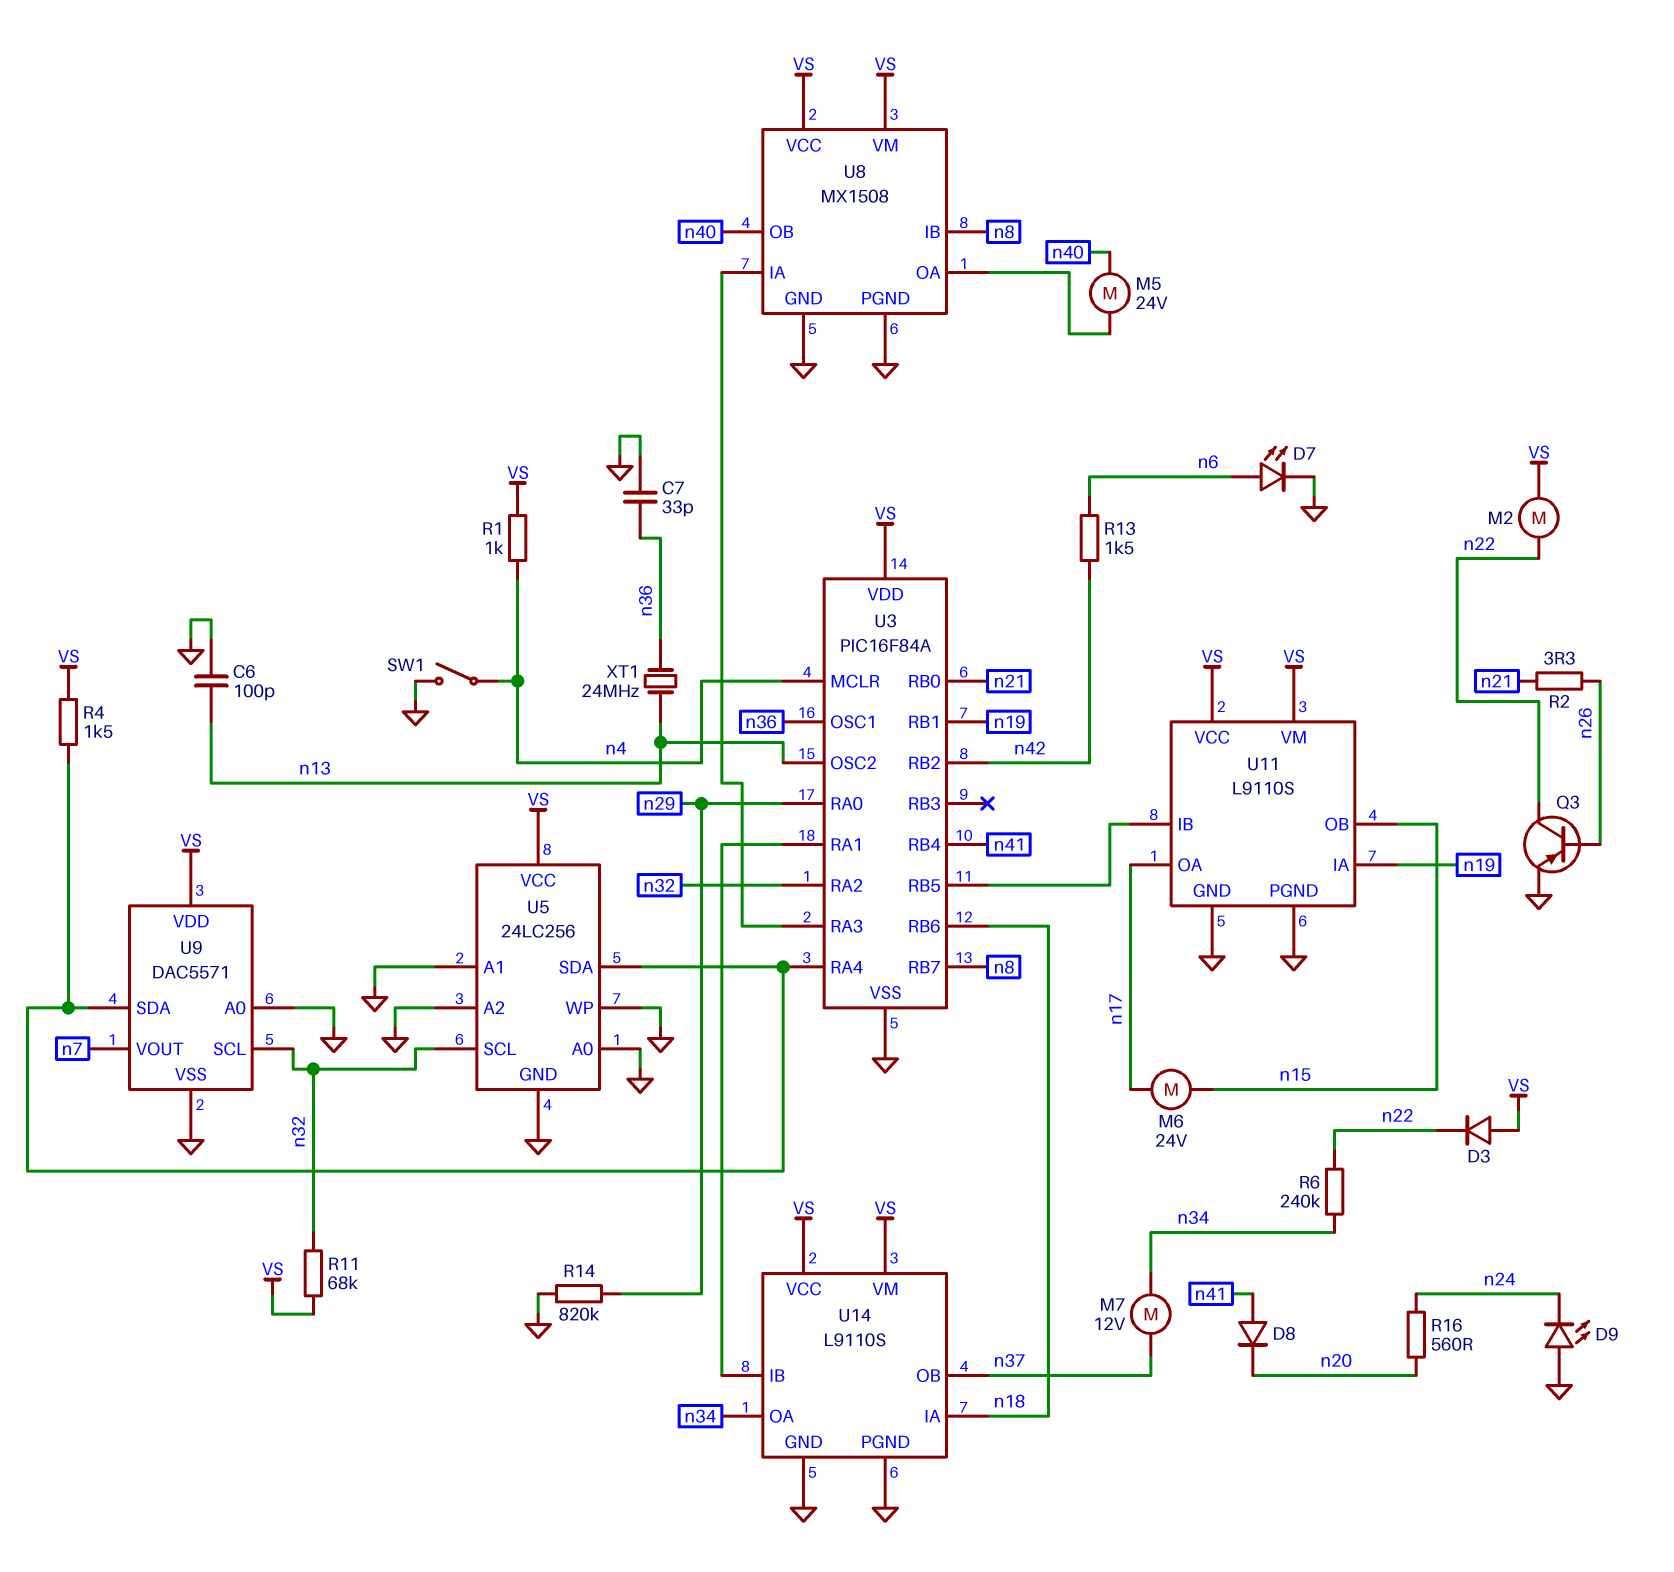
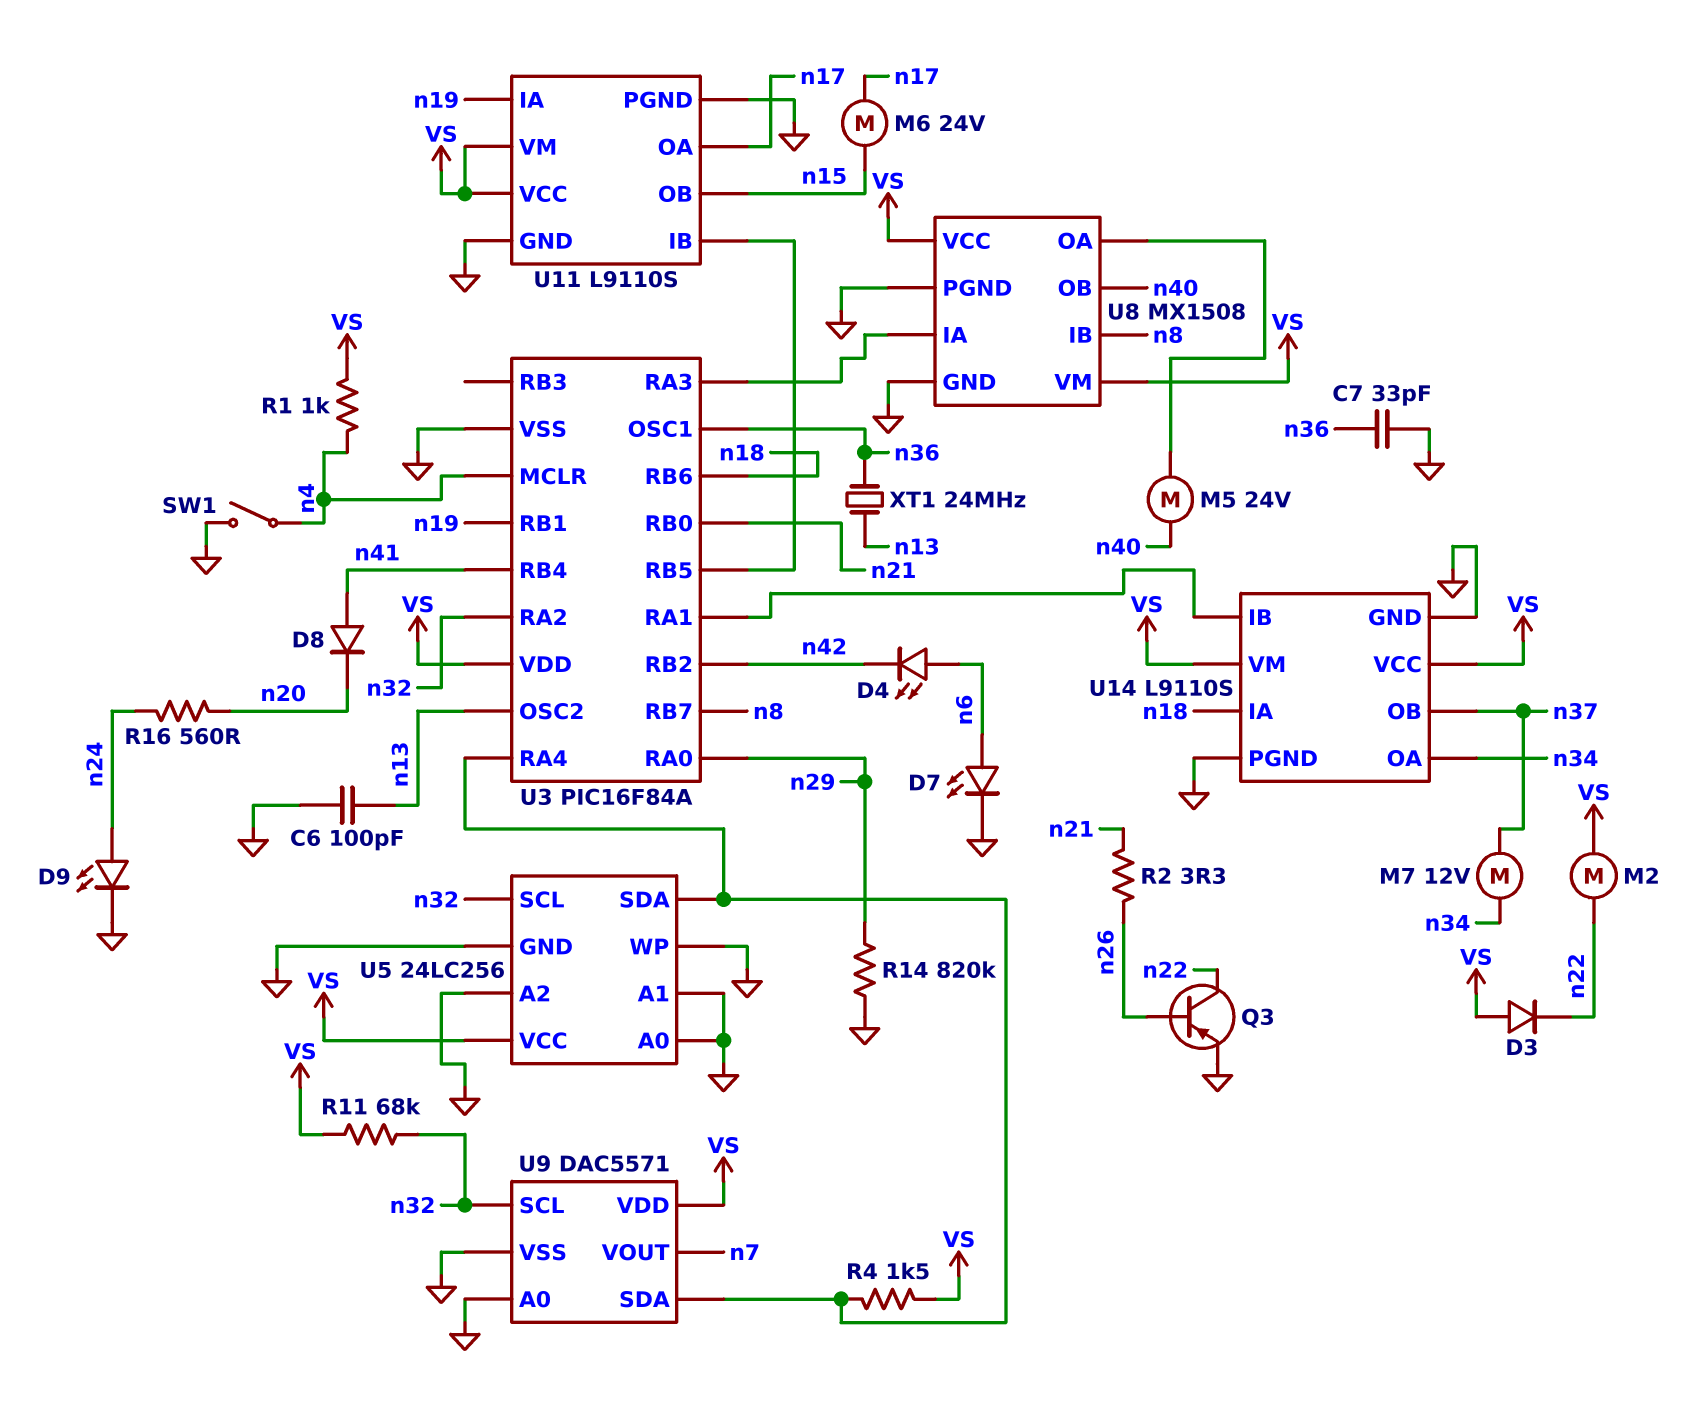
D4: none -> LED (A n6, K n42)
D9: LED (A GND, K n24) -> LED (A n24, K GND)
R6: 240k (n22, n34) -> none
R13: 1.5k (n6, n42) -> none

